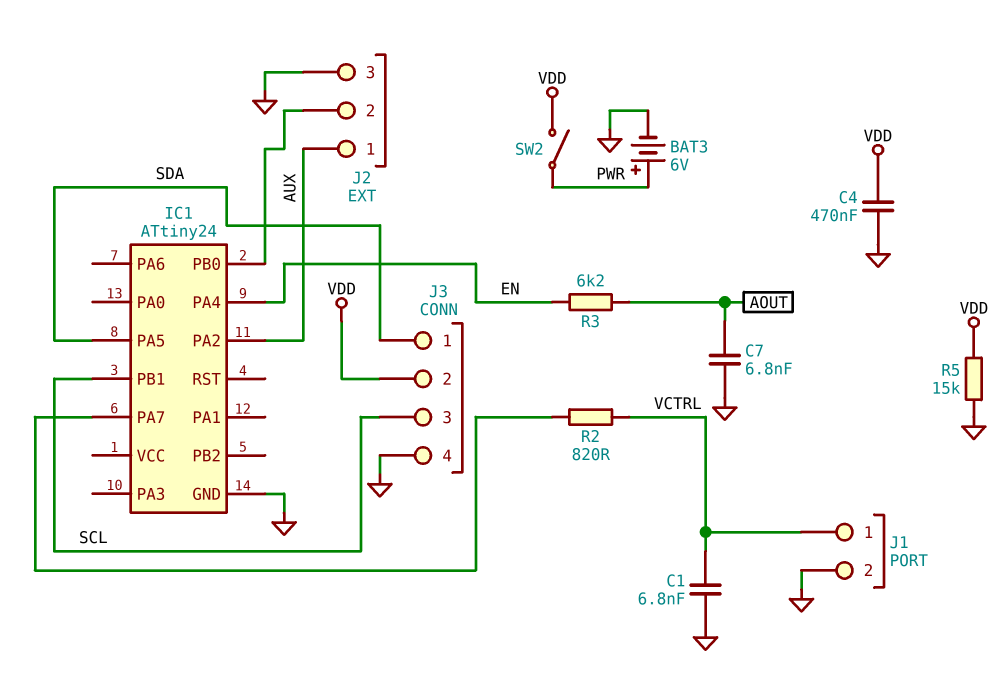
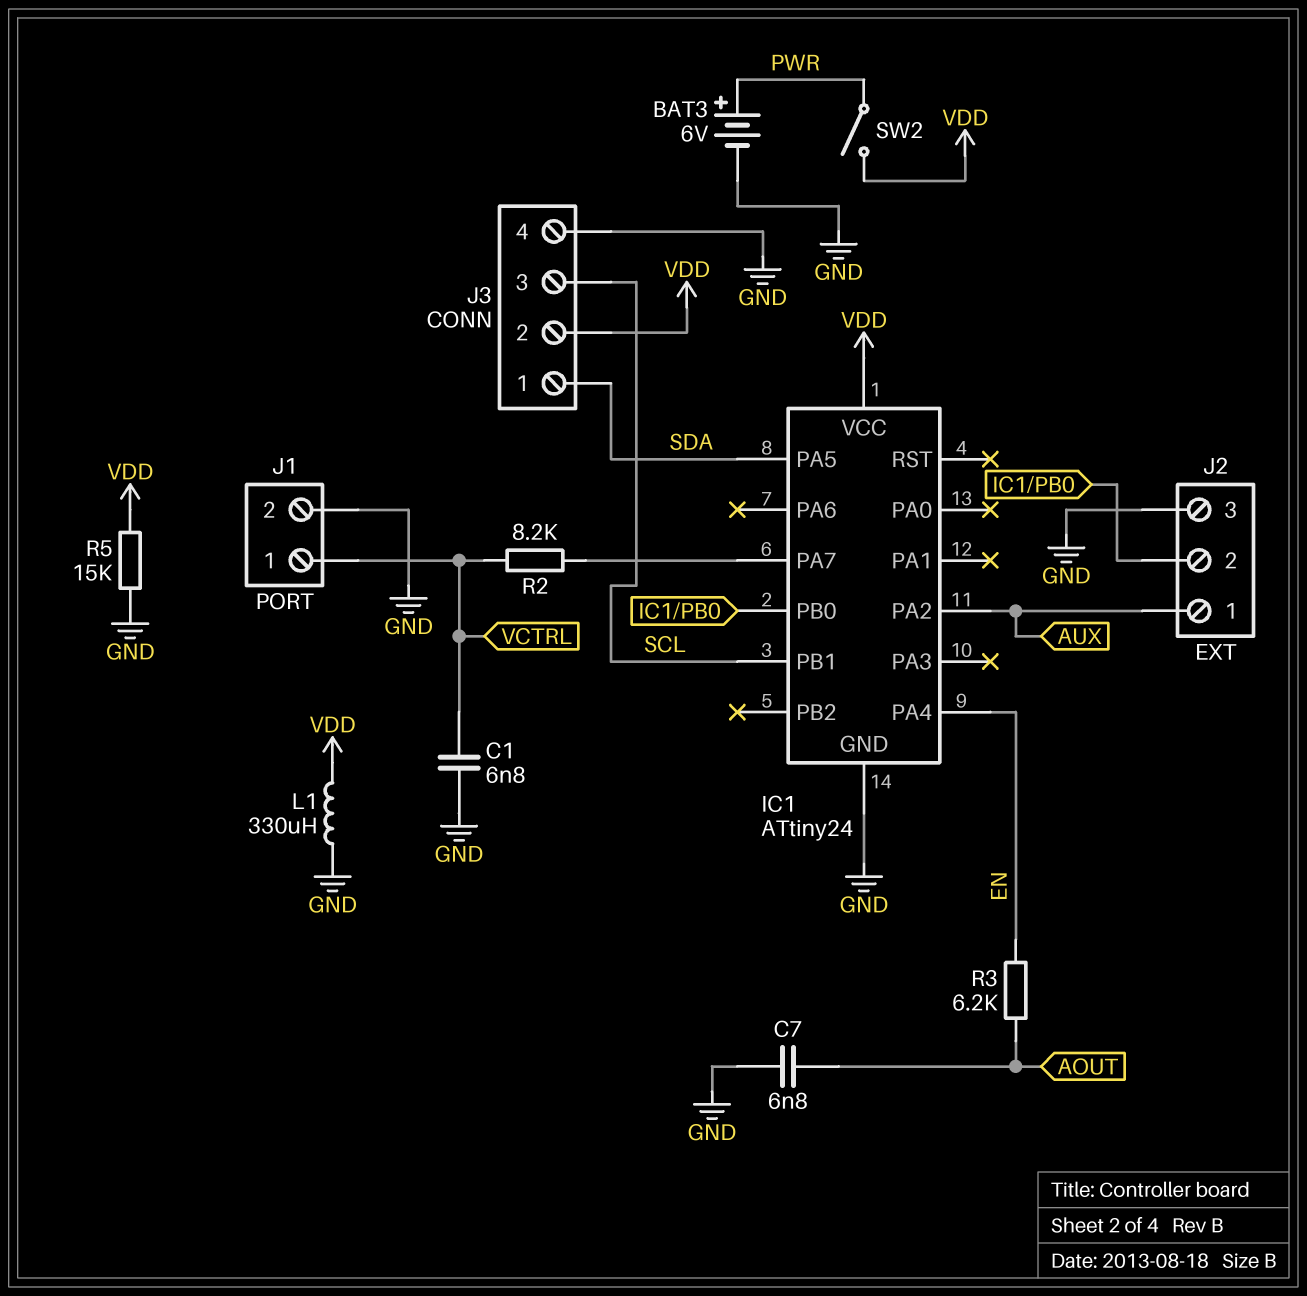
C4: 470nF (GND, VDD) -> none
IC1 pin VCC: none -> VDD
L1: none -> 330uH (GND, VDD)
R2: 820 (IC1/PA7, VCTRL) -> 8.2k (IC1/PA7, VCTRL)

